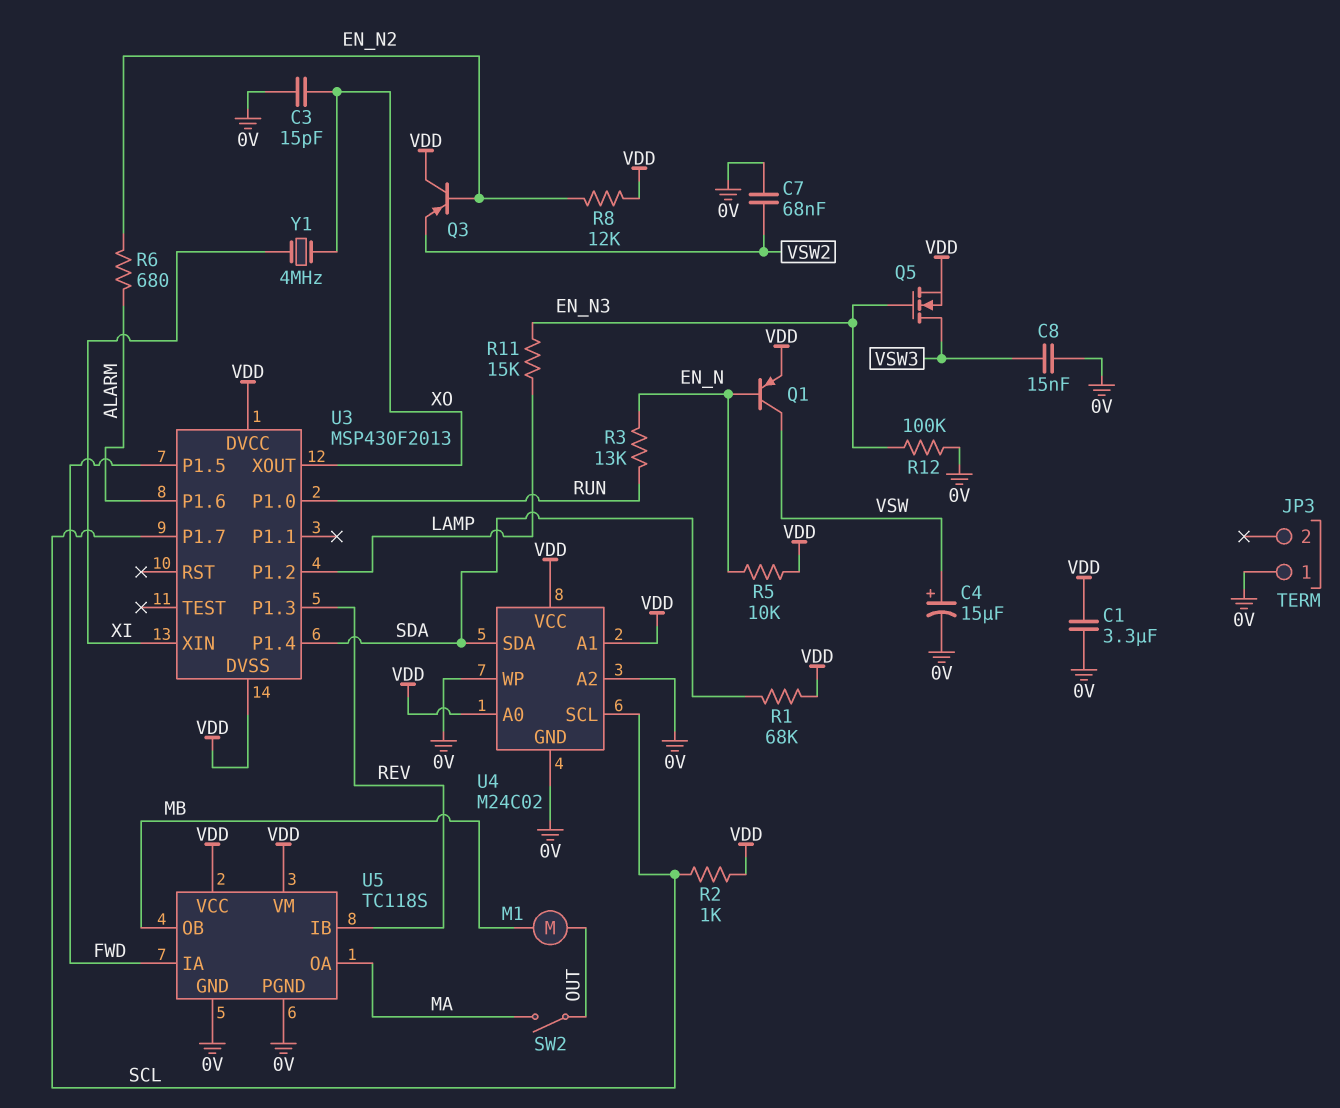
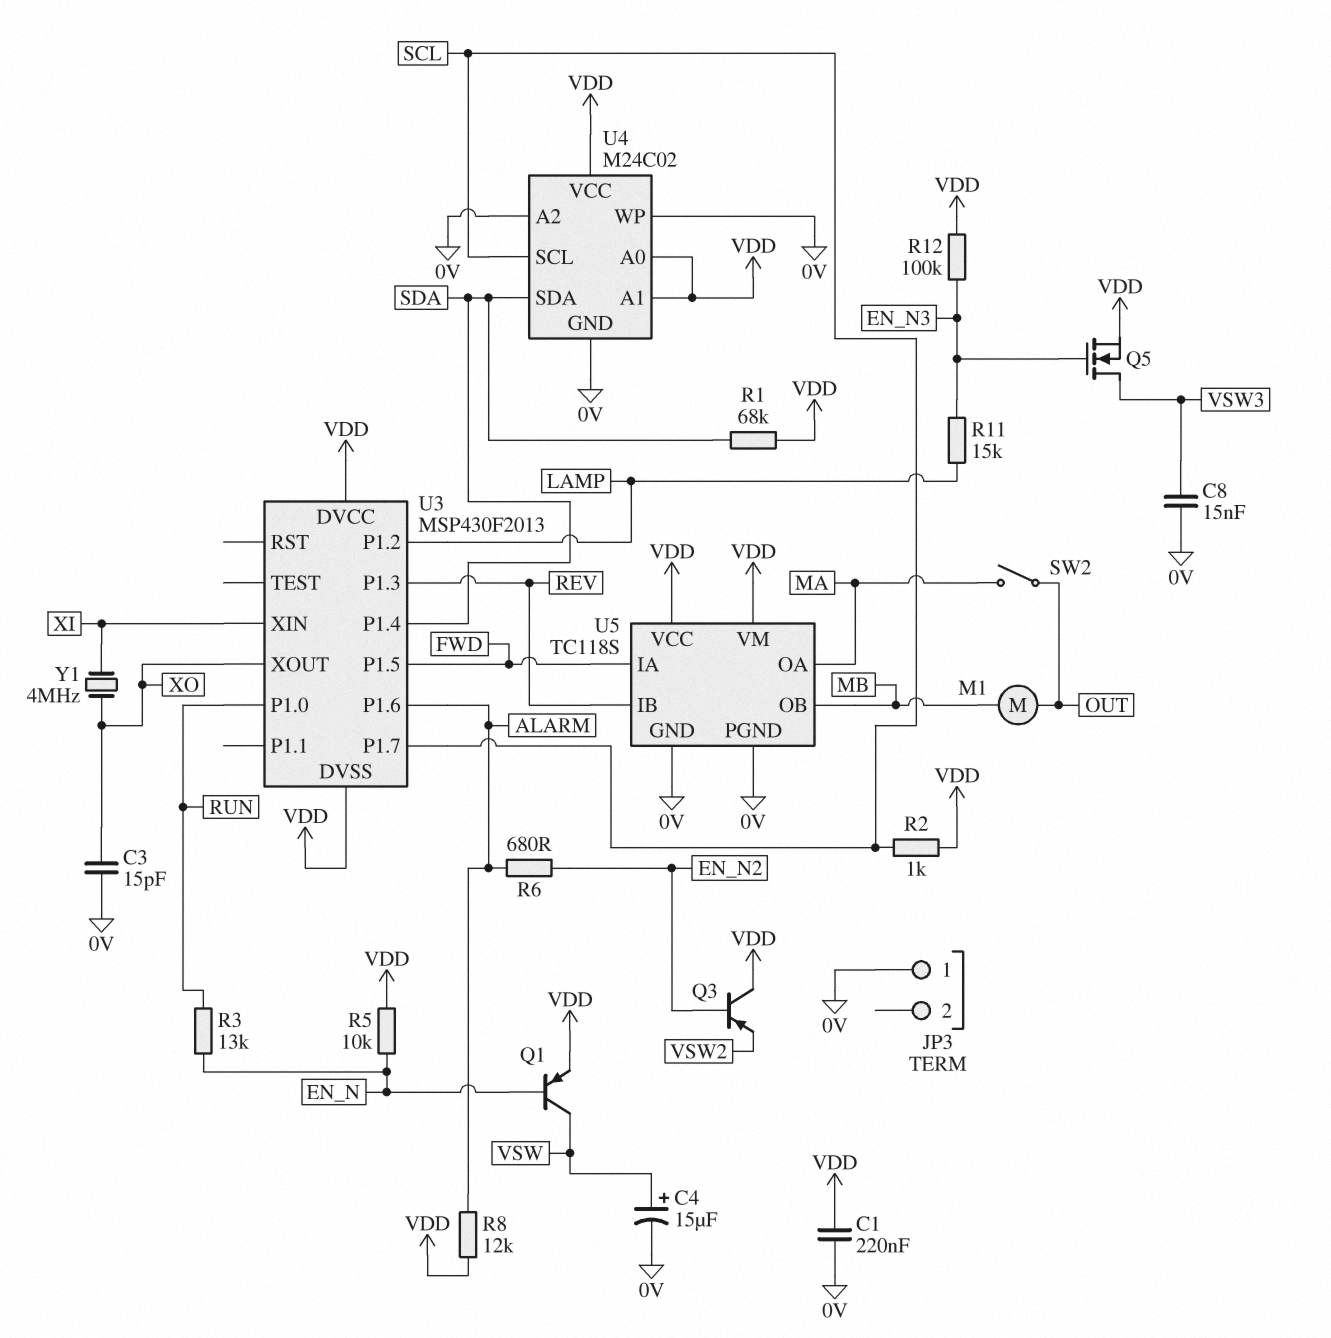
C1: 3.3uF (0V, VDD) -> 220nF (0V, VDD)
C7: 68nF (0V, VSW2) -> none
R8: 12k (EN_N2, VDD) -> 12k (ALARM, VDD)
R12: 100k (0V, EN_N3) -> 100k (EN_N3, VDD)

